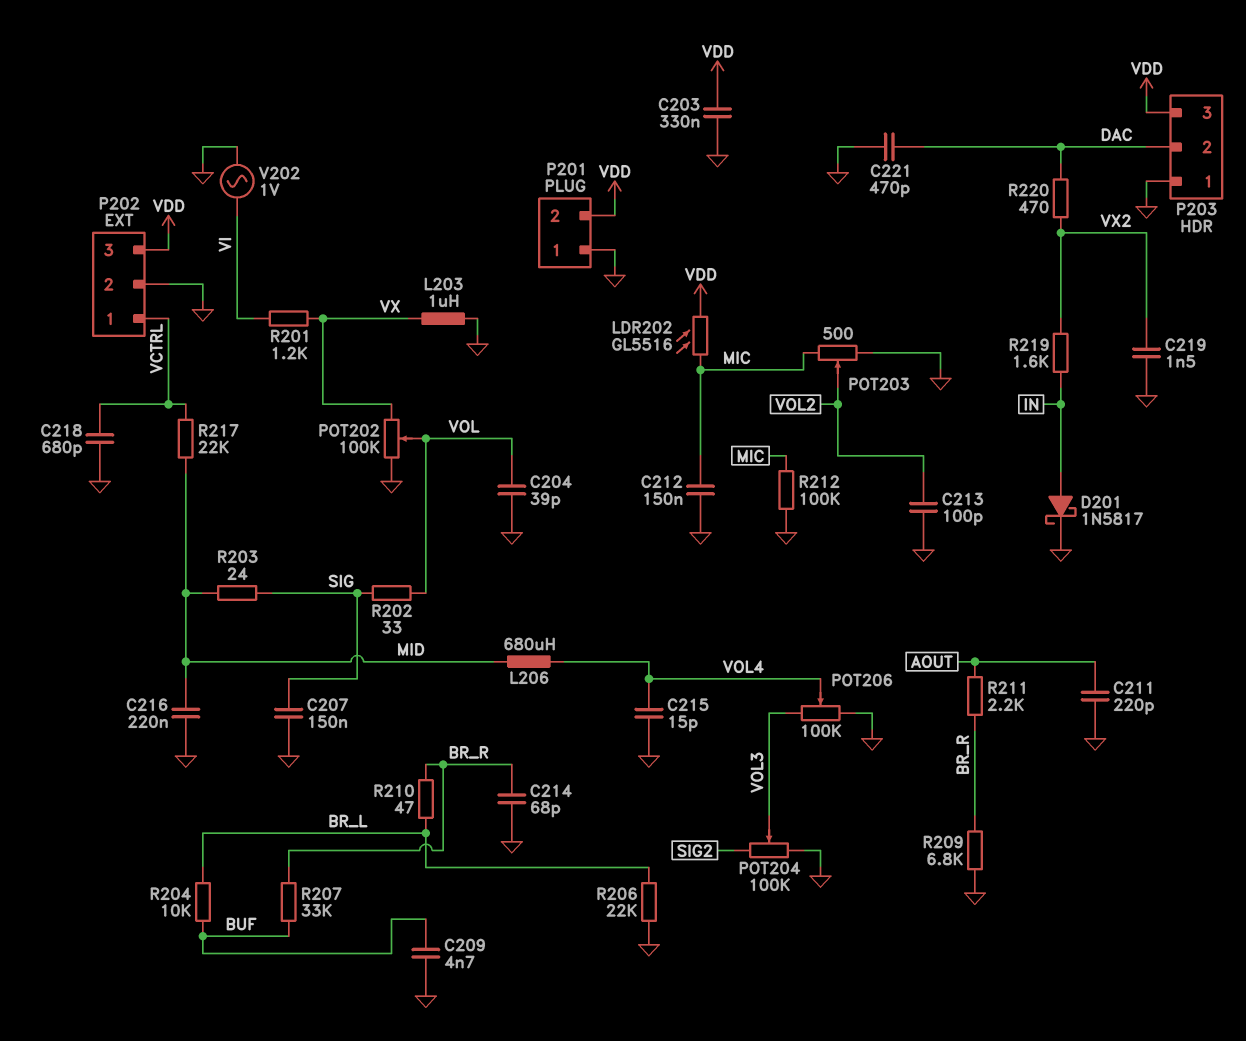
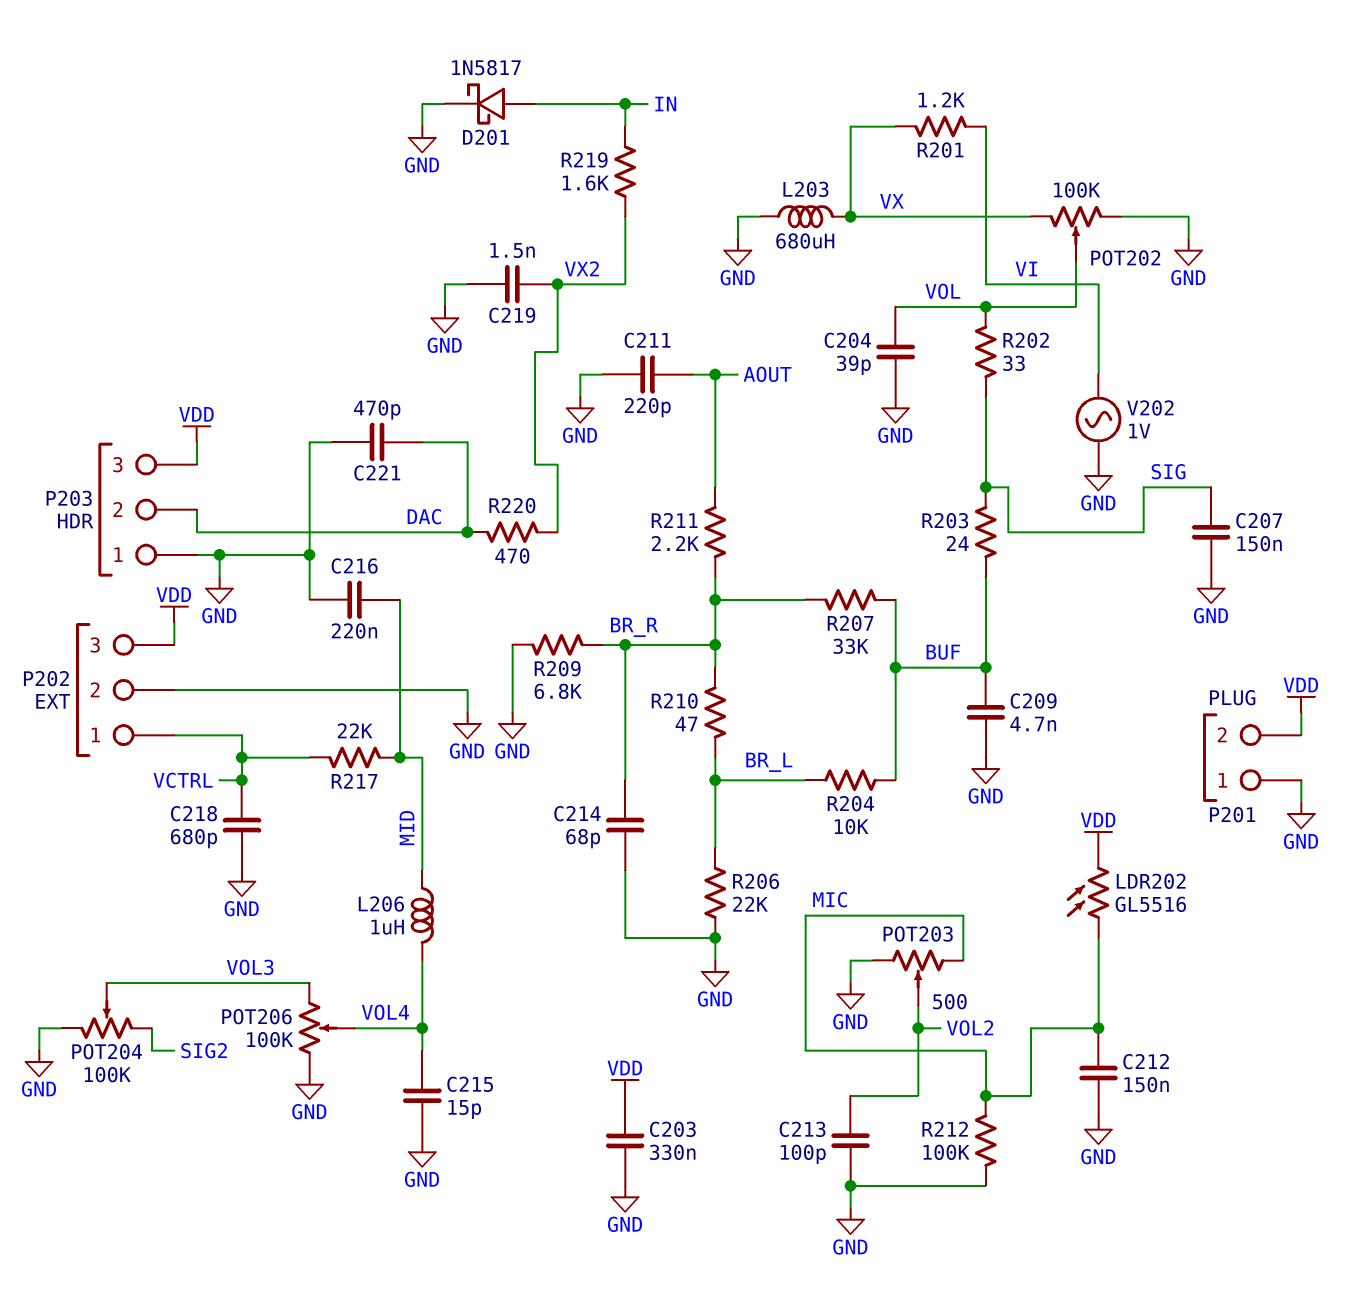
L203: 1uH (GND, VX) -> 680uH (GND, VX)
L206: 680uH (MID, VOL4) -> 1uH (MID, VOL4)
R203: 24 (MID, SIG) -> 24 (BUF, SIG)

